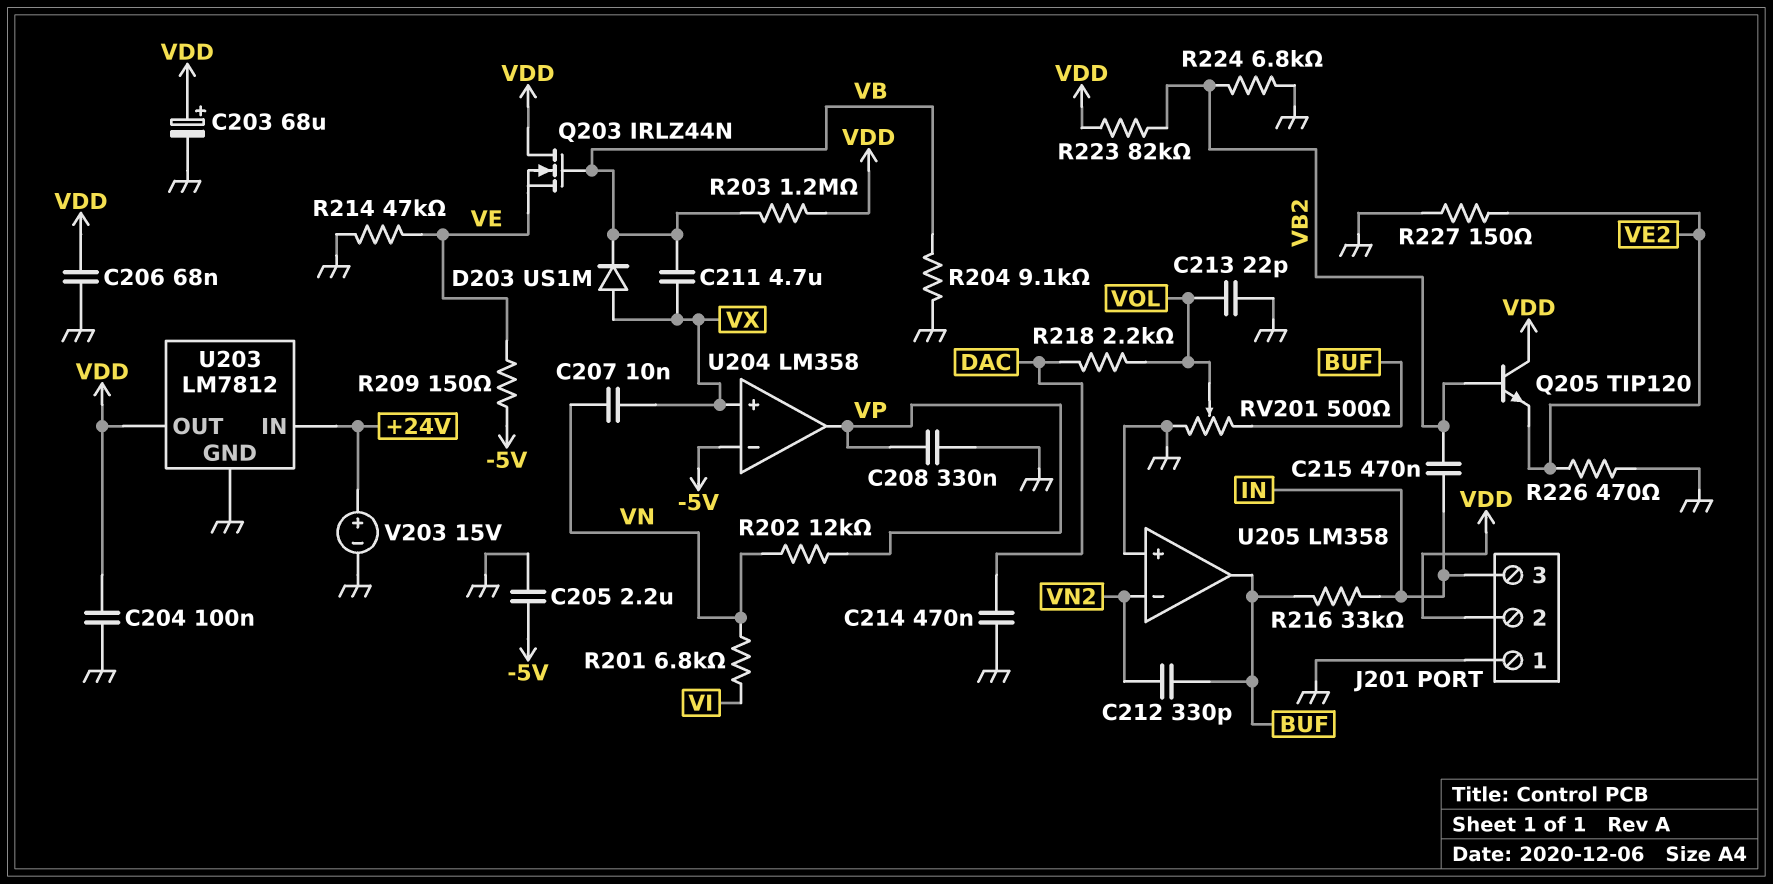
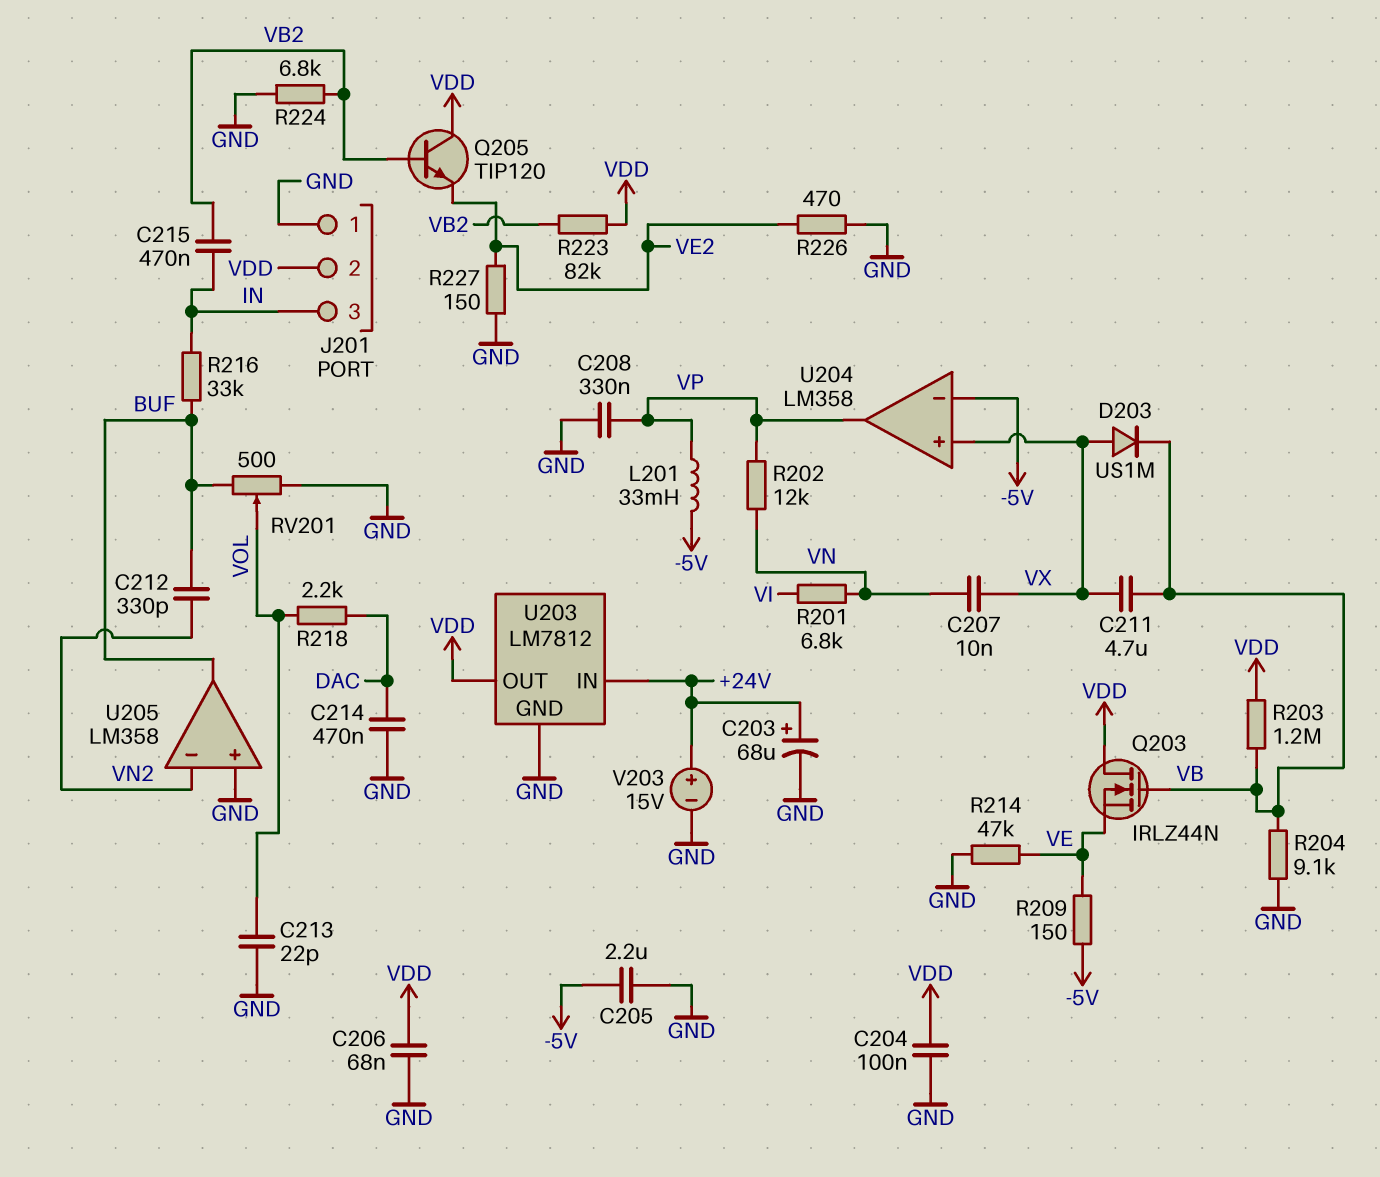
C203: 68uF (plus VDD, minus GND) -> 68uF (plus +24V, minus GND)
L201: none -> 33mH (-5V, VP)

